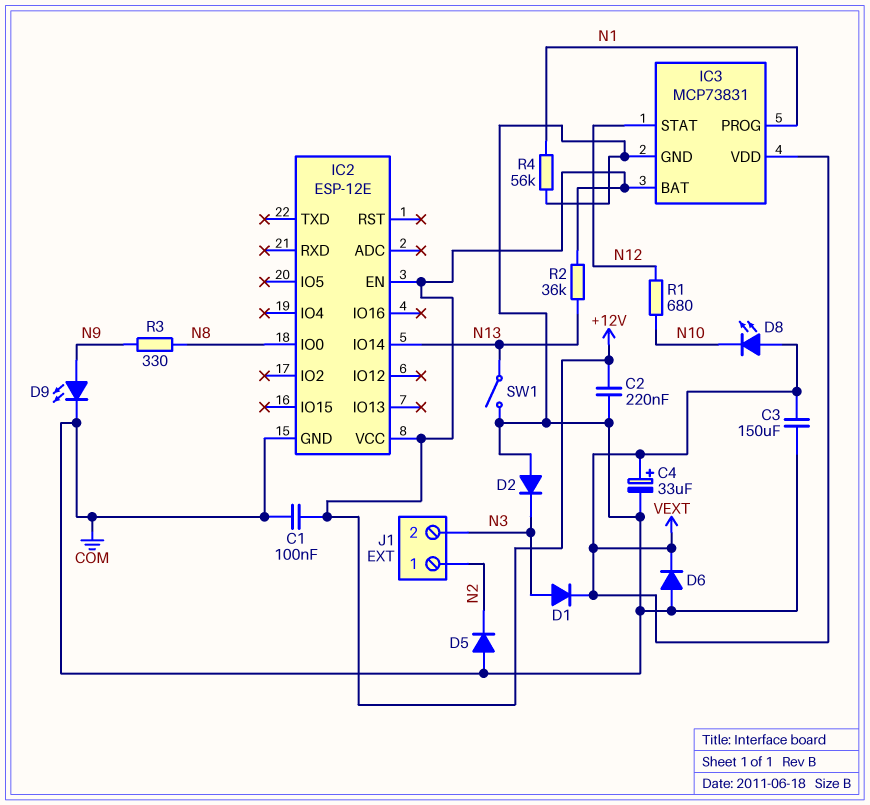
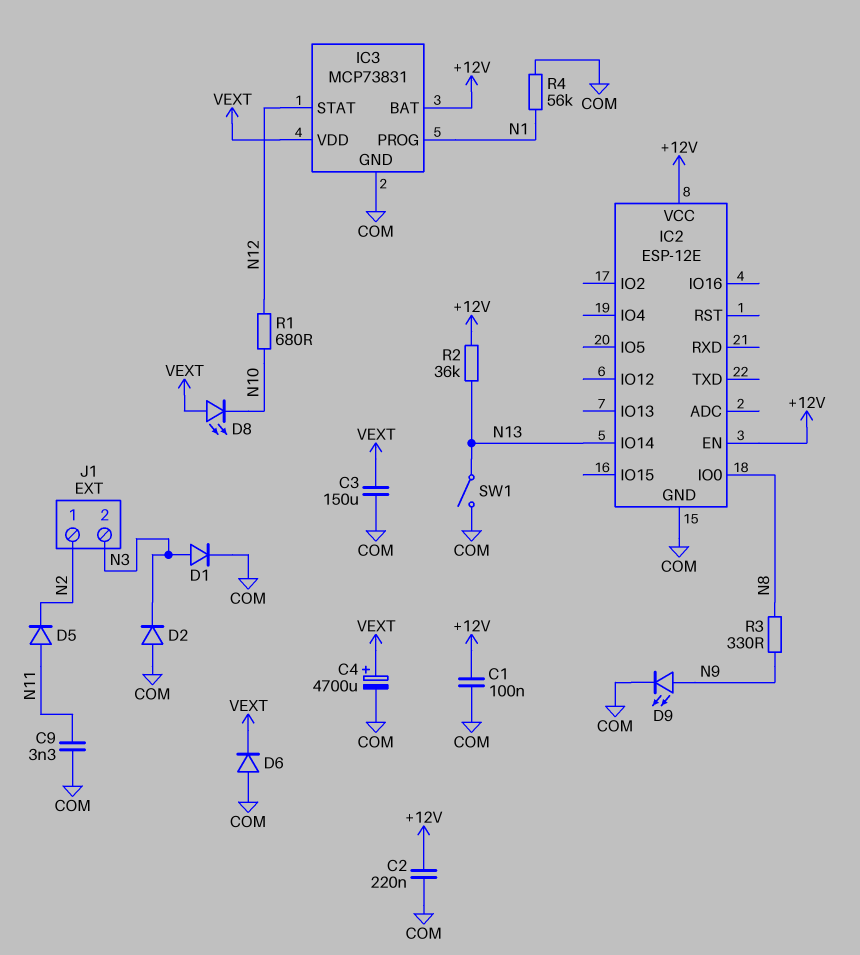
C4: 33uF (plus VEXT, minus COM) -> 4700uF (plus VEXT, minus COM)
C9: none -> 3.3nF (COM, N11)
D1: diode (A N3, K VEXT) -> diode (A N3, K COM)
D5: diode (A COM, K N2) -> diode (A N11, K N2)

